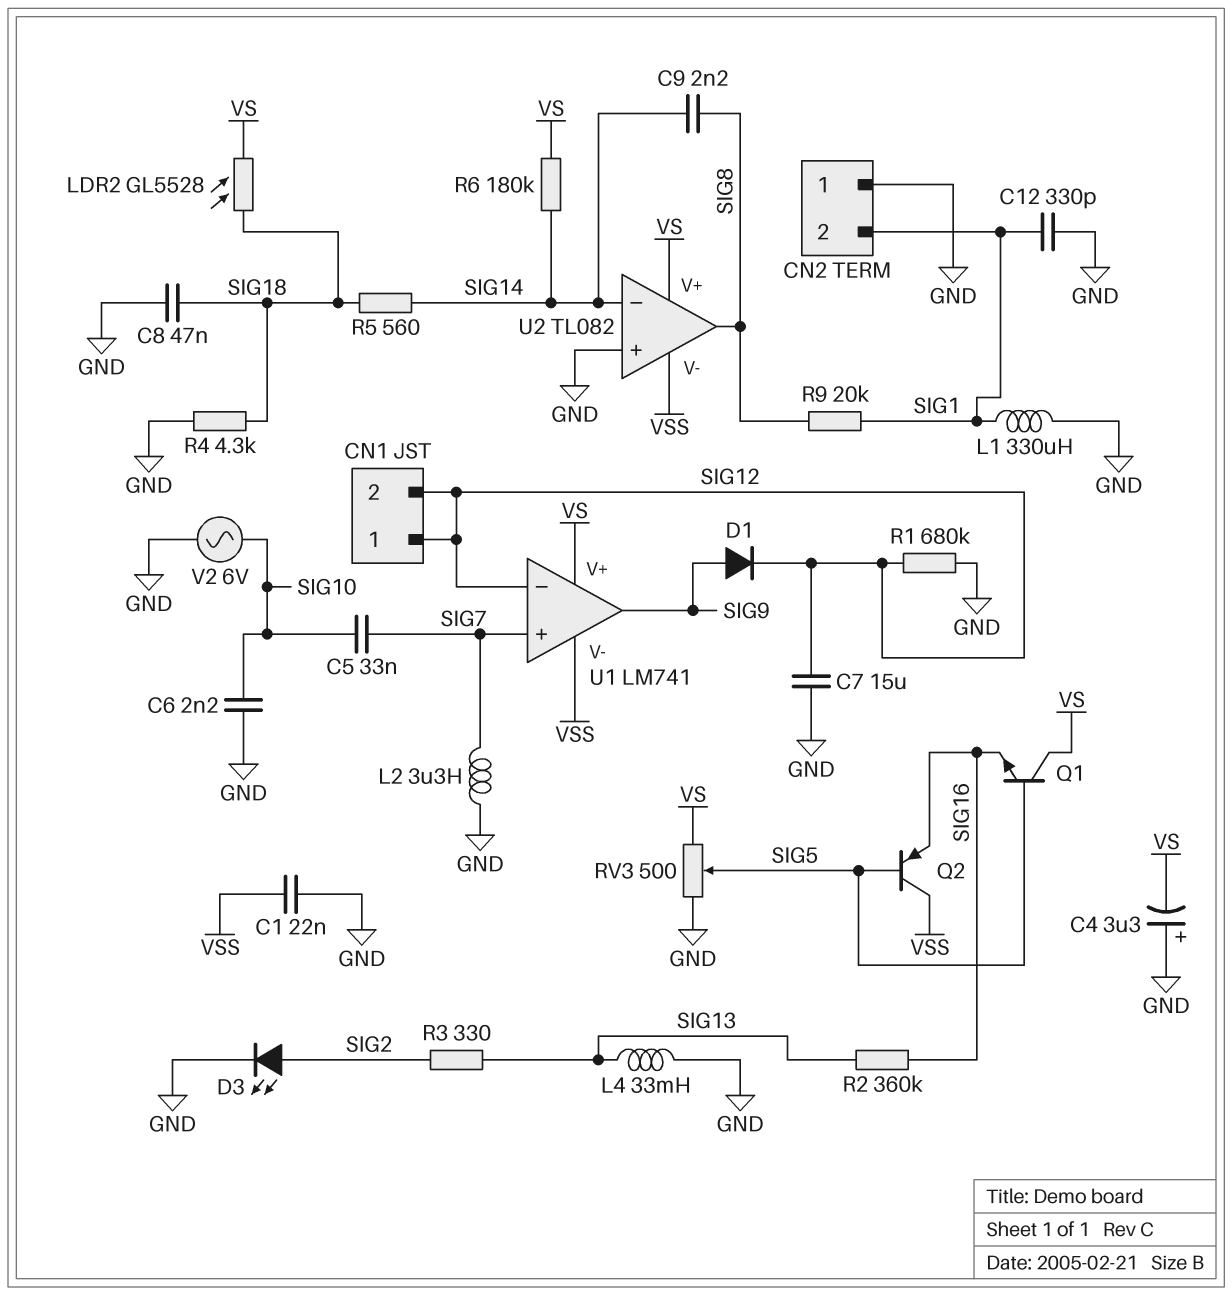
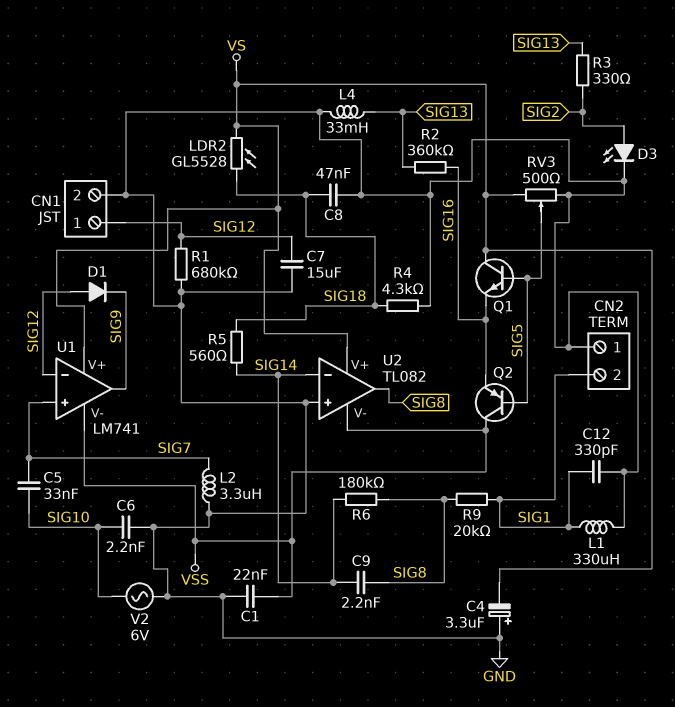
CN1 pin 2: SIG12 -> GND
D1: diode (A SIG9, K SIG12) -> diode (A SIG12, K SIG9)
R6: 180k (SIG14, VS) -> 180k (SIG8, SIG14)

